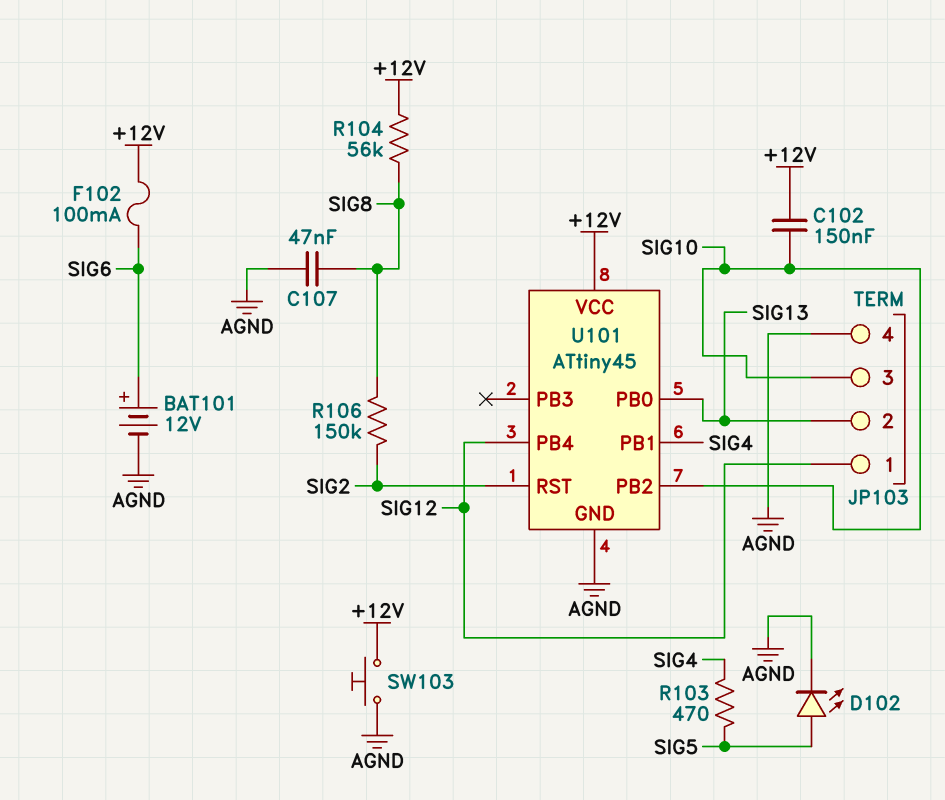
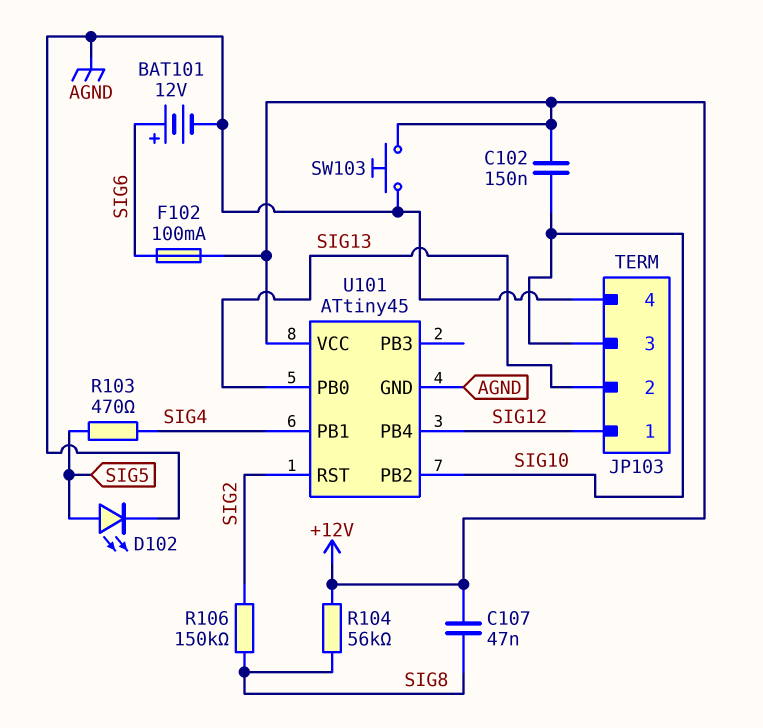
C107: 47nF (AGND, SIG8) -> 47nF (+12V, SIG8)

